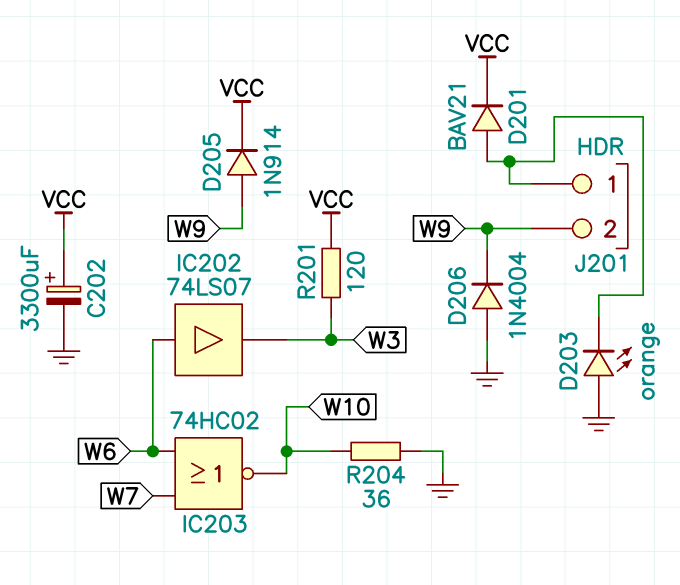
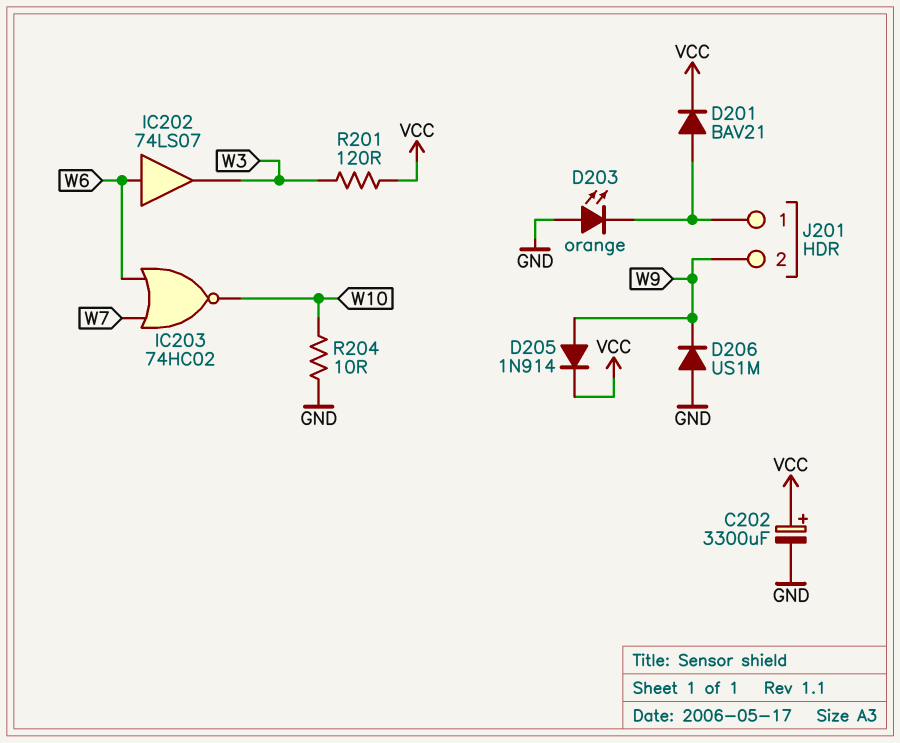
D206: diode 1N4004 (A GND, K W9) -> diode US1M (A GND, K W9)
R204: 36 (GND, W10) -> 10 (GND, W10)

